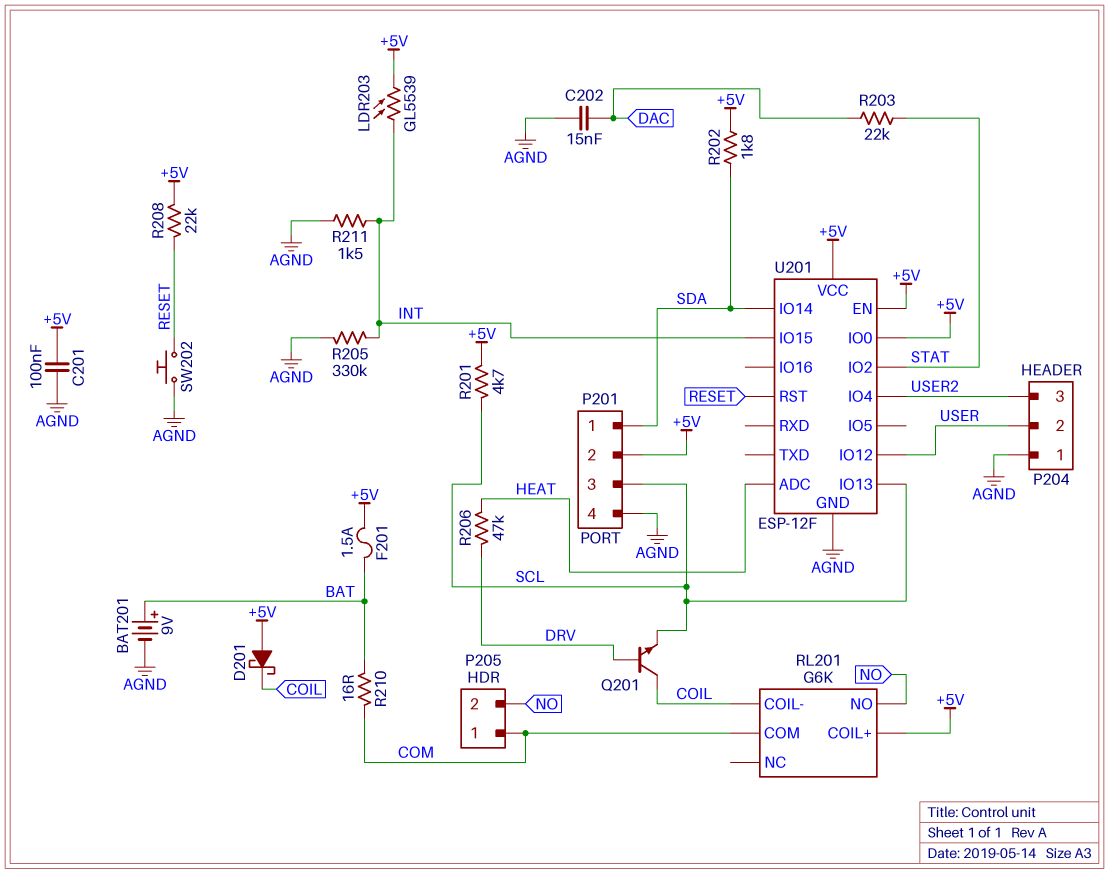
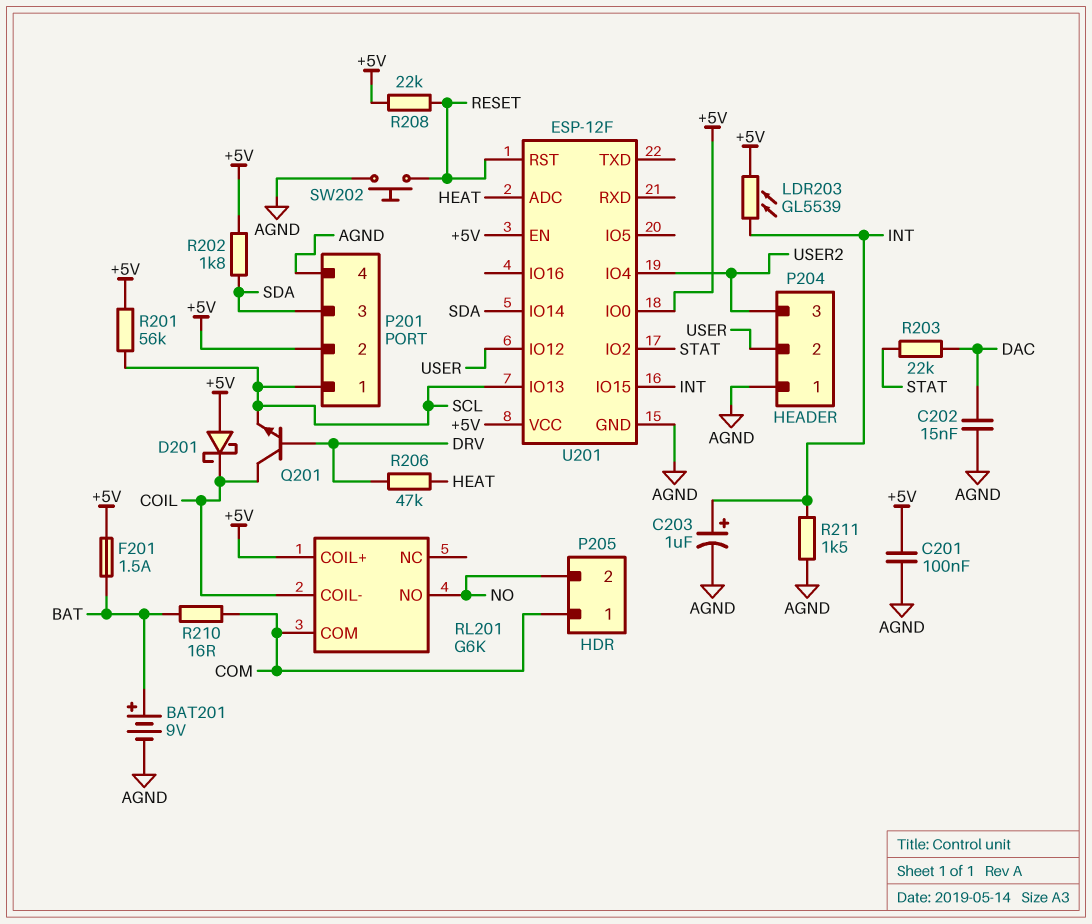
C203: none -> 1uF (plus INT, minus AGND)
P201 pin 1: SDA -> SCL
P201 pin 3: SCL -> SDA
R201: 4.7k (+5V, SCL) -> 56k (+5V, SCL)
R205: 330k (AGND, INT) -> none

